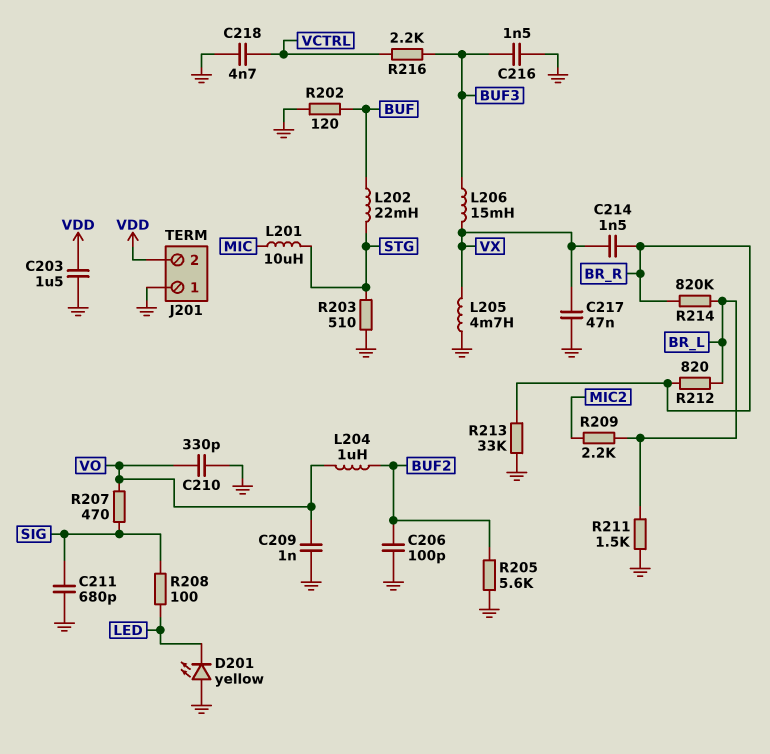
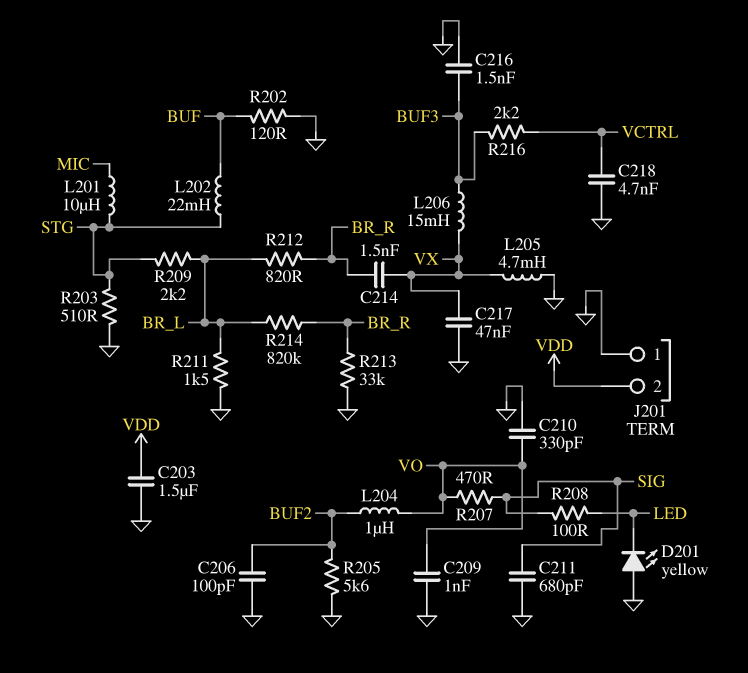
R209: 2.2k (BR_L, MIC2) -> 2.2k (BR_L, STG)

